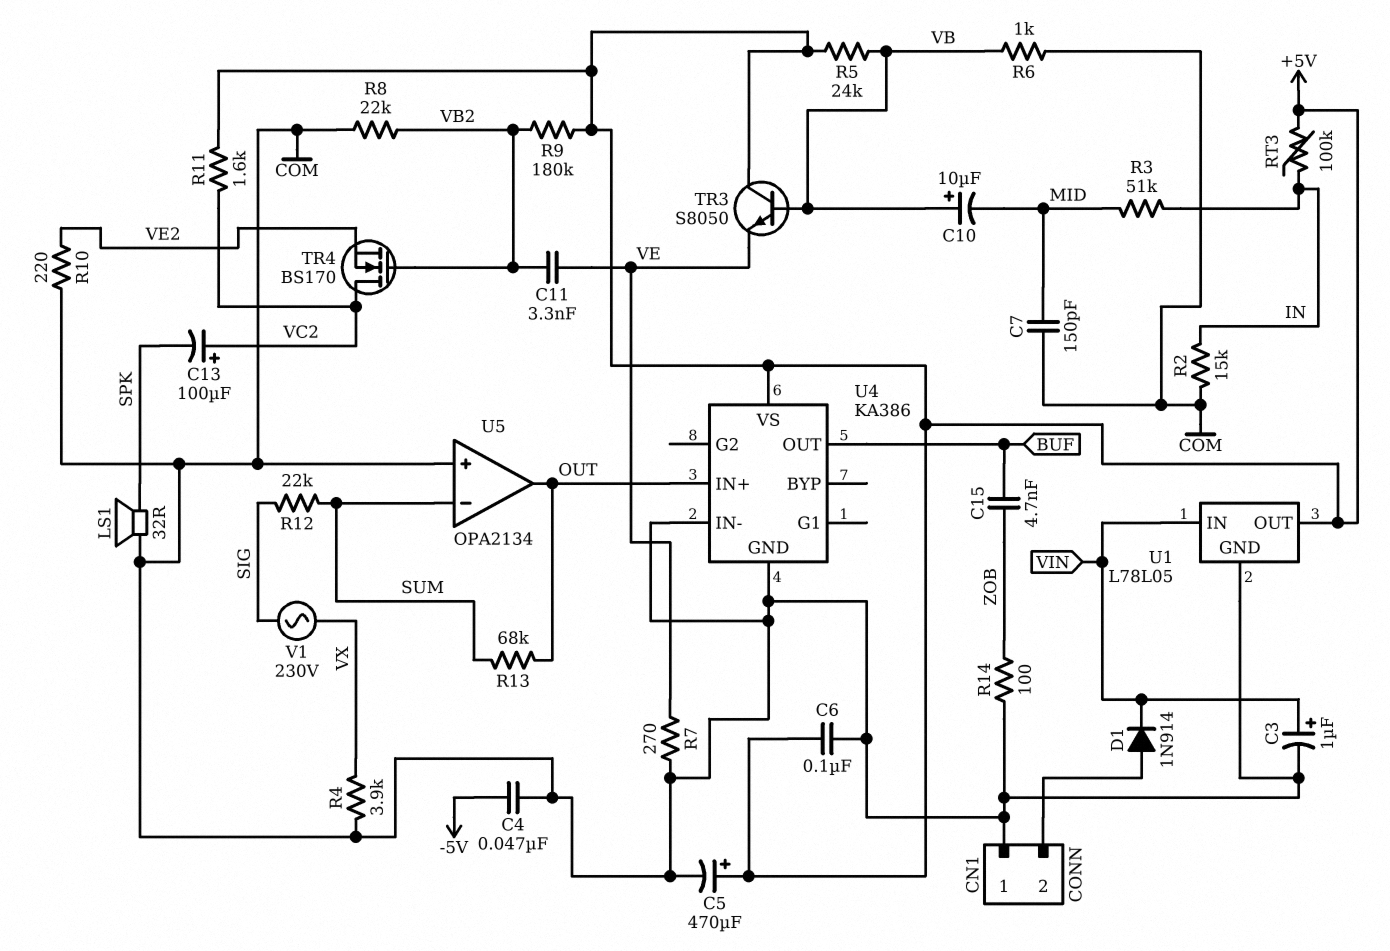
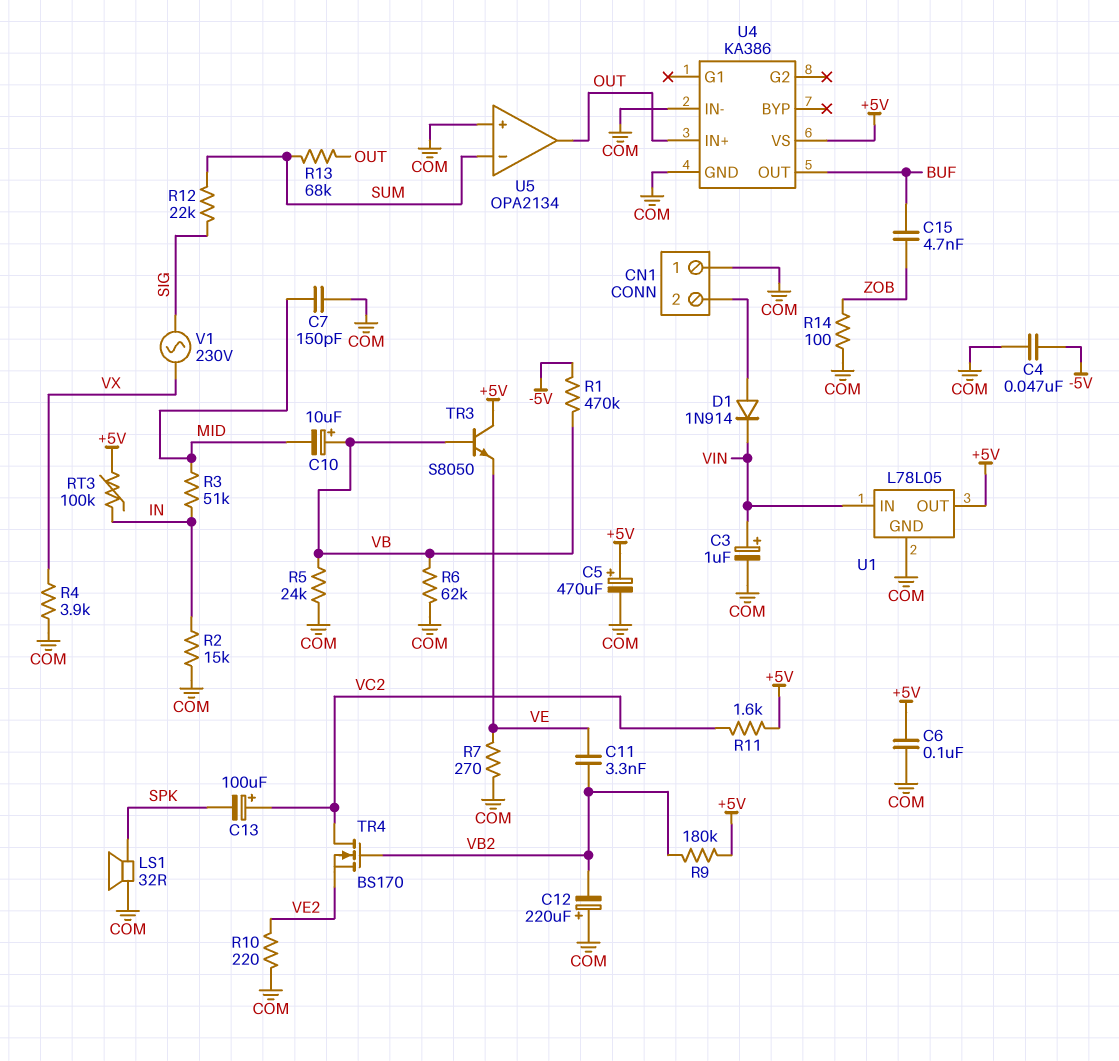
C12: none -> 220uF (plus COM, minus VB2)
R1: none -> 470k (-5V, VB)
R5: 24k (+5V, VB) -> 24k (COM, VB)
R6: 1k (COM, VB) -> 62k (COM, VB)
R8: 22k (COM, VB2) -> none

